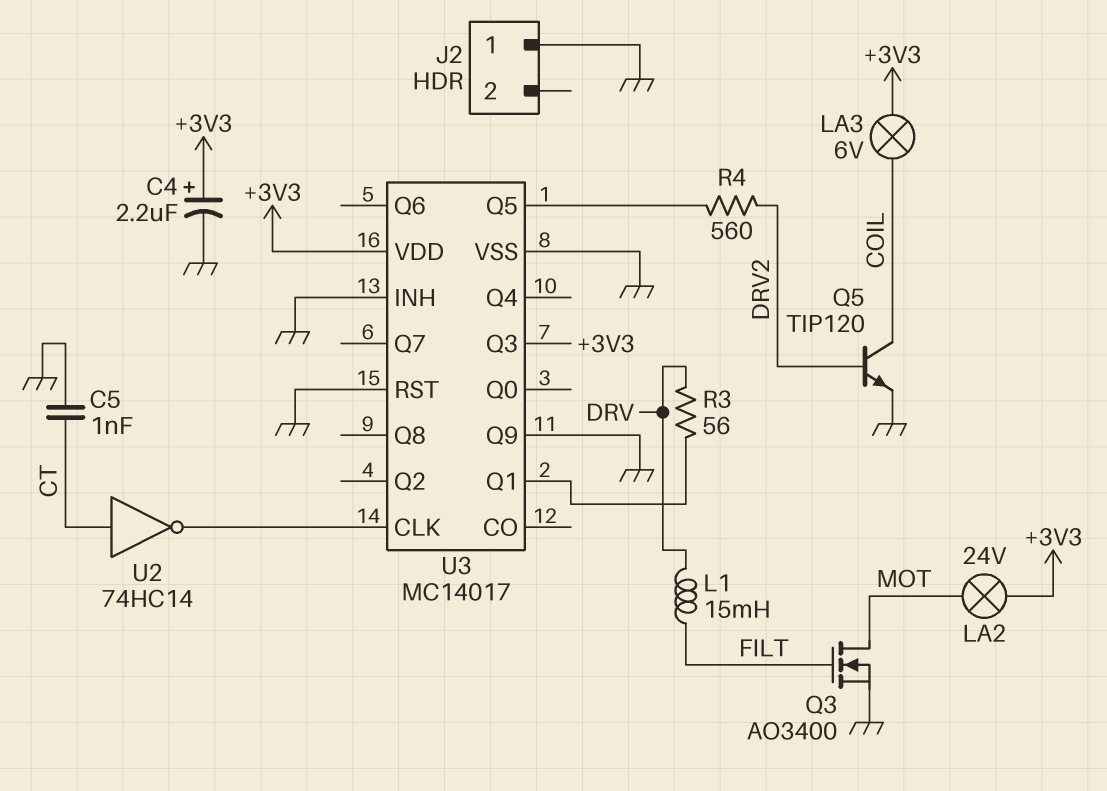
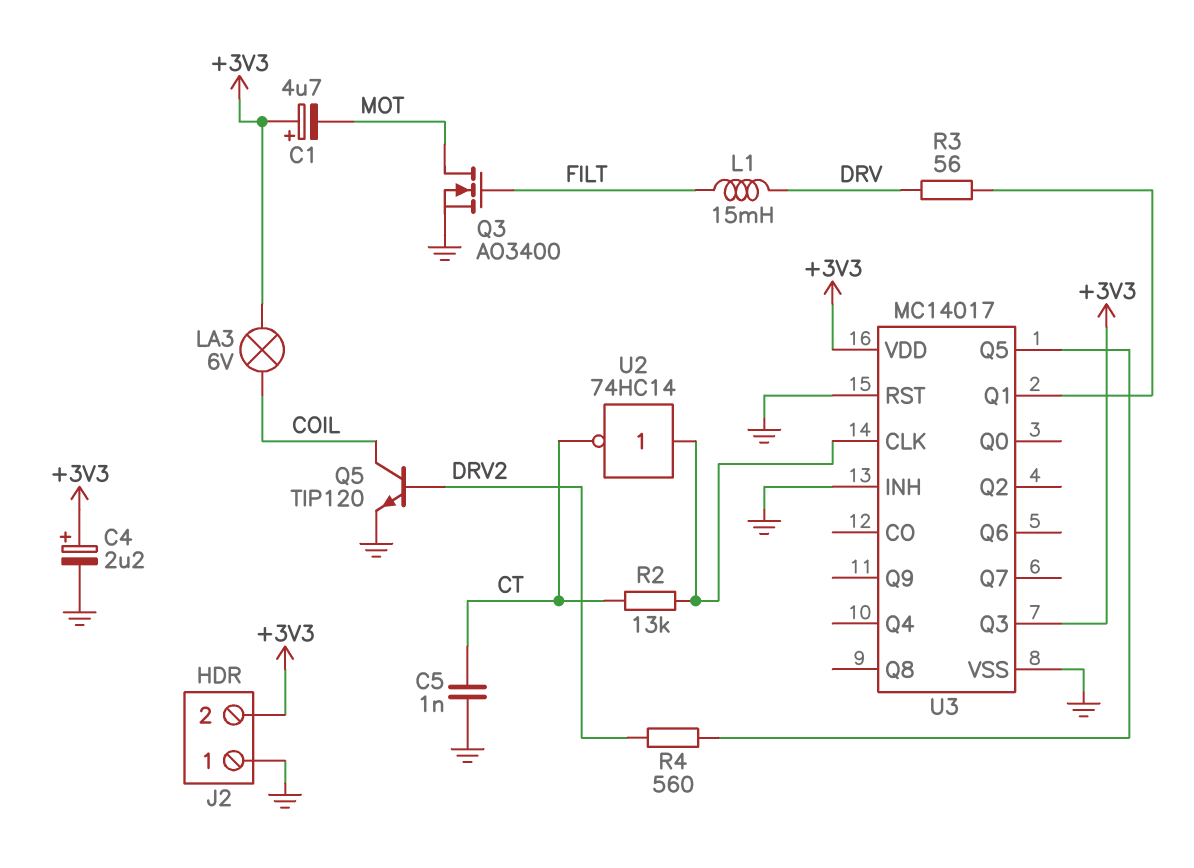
C1: none -> 4.7uF (plus +3V3, minus MOT)
J2 pin 2: none -> +3V3
LA2: lamp 24V (+3V3, MOT) -> none
R2: none -> 13k (CT, U3/CLK)
U2: NOT 74HC14 (in CT, out U3/CLK) -> NOT 74HC14 (in U3/CLK, out CT)
U3 pin Q9: GND -> none

